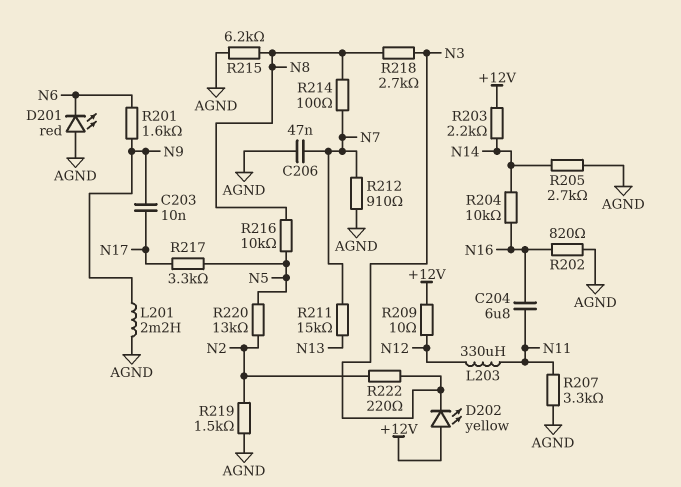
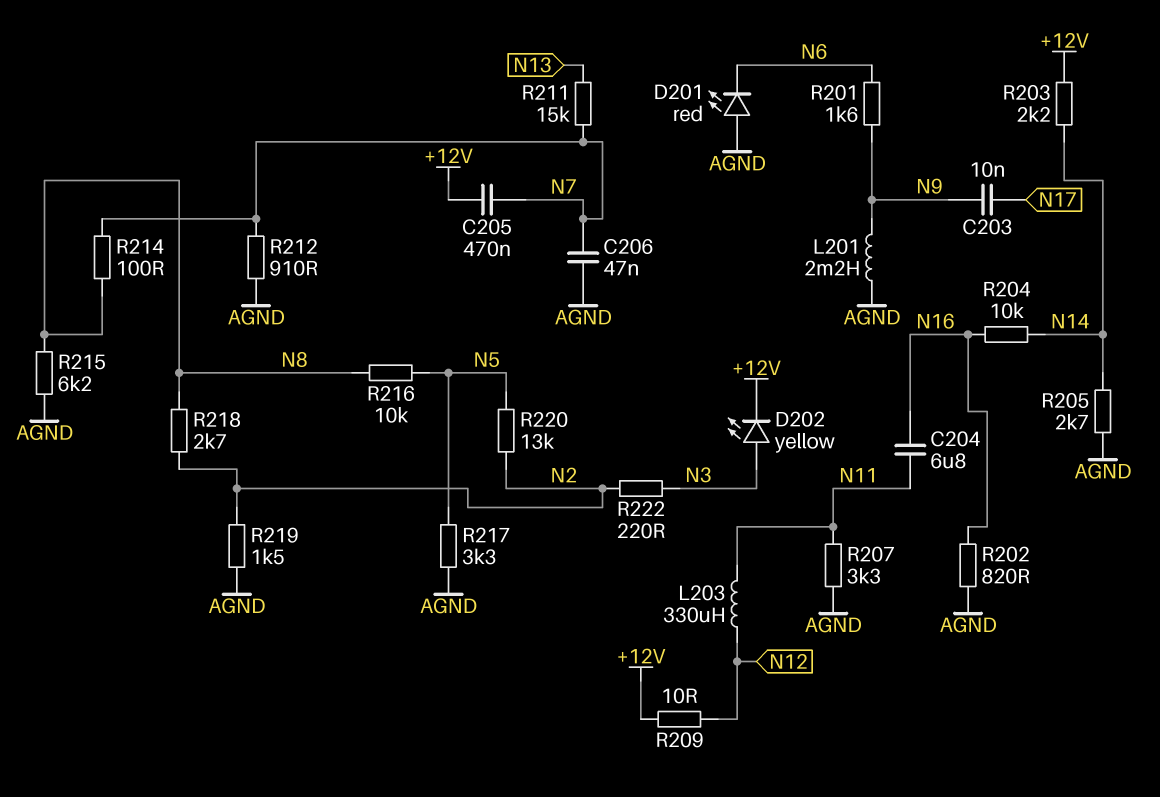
C205: none -> 470nF (+12V, N7)
D202: LED yellow (A +12V, K N3) -> LED yellow (A N3, K +12V)
R217: 3.3k (N5, N17) -> 3.3k (AGND, N5)
R218: 2.7k (N3, N8) -> 2.7k (N2, N8)

